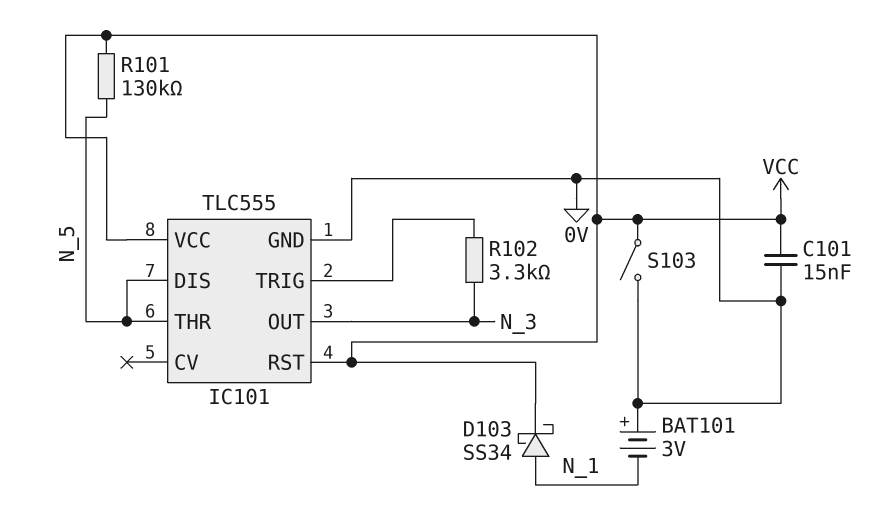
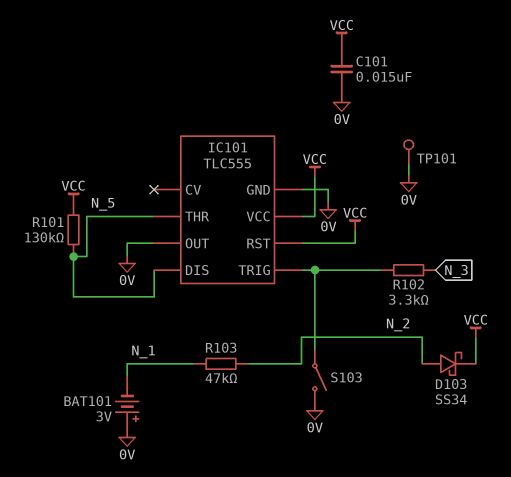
D103: schottky SS34 (A N_1, K VCC) -> schottky SS34 (A N_2, K VCC)
IC101 pin OUT: N_3 -> 0V
R103: none -> 47k (N_1, N_2)
S103: switch (0V, VCC) -> switch (0V, IC101/TRIG)
TP101: none -> test point (0V)

